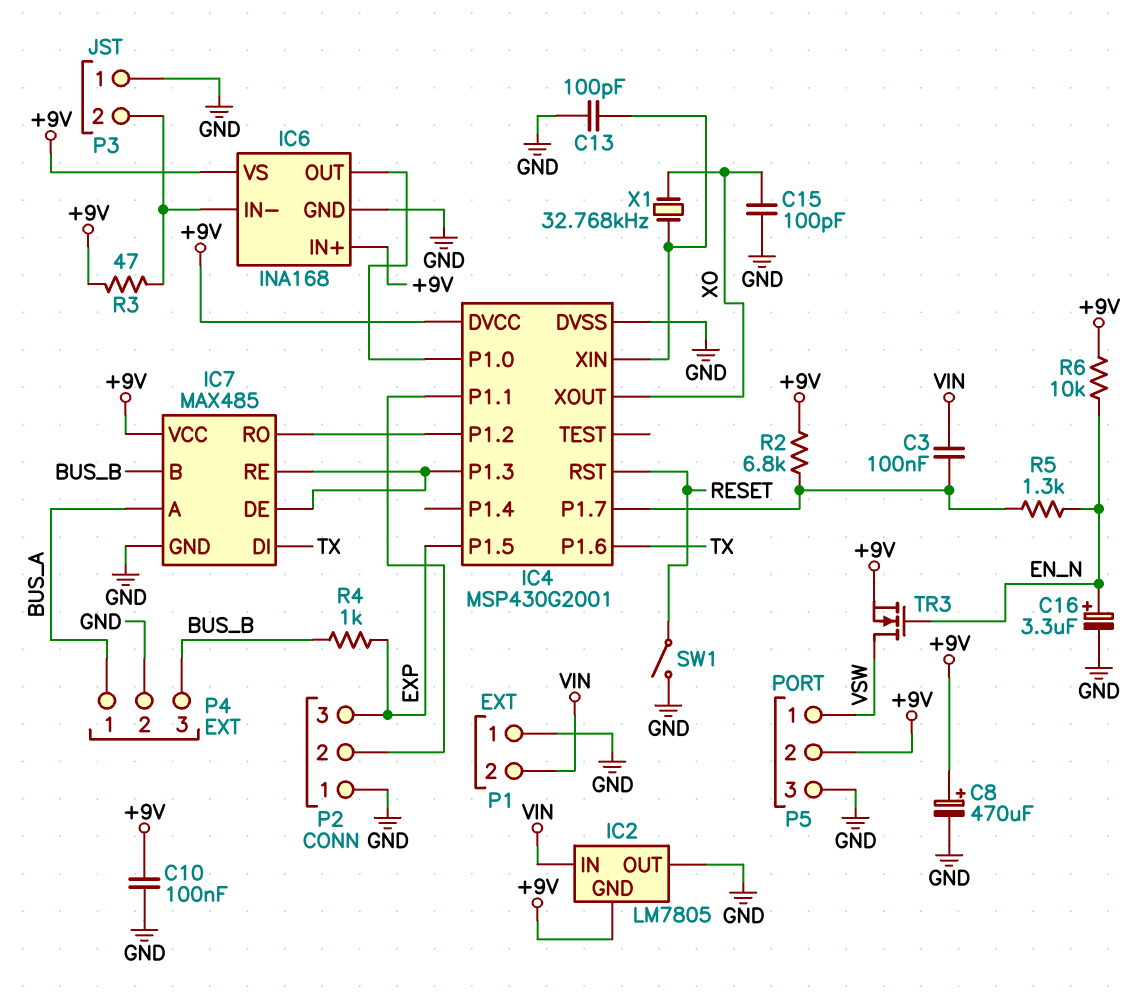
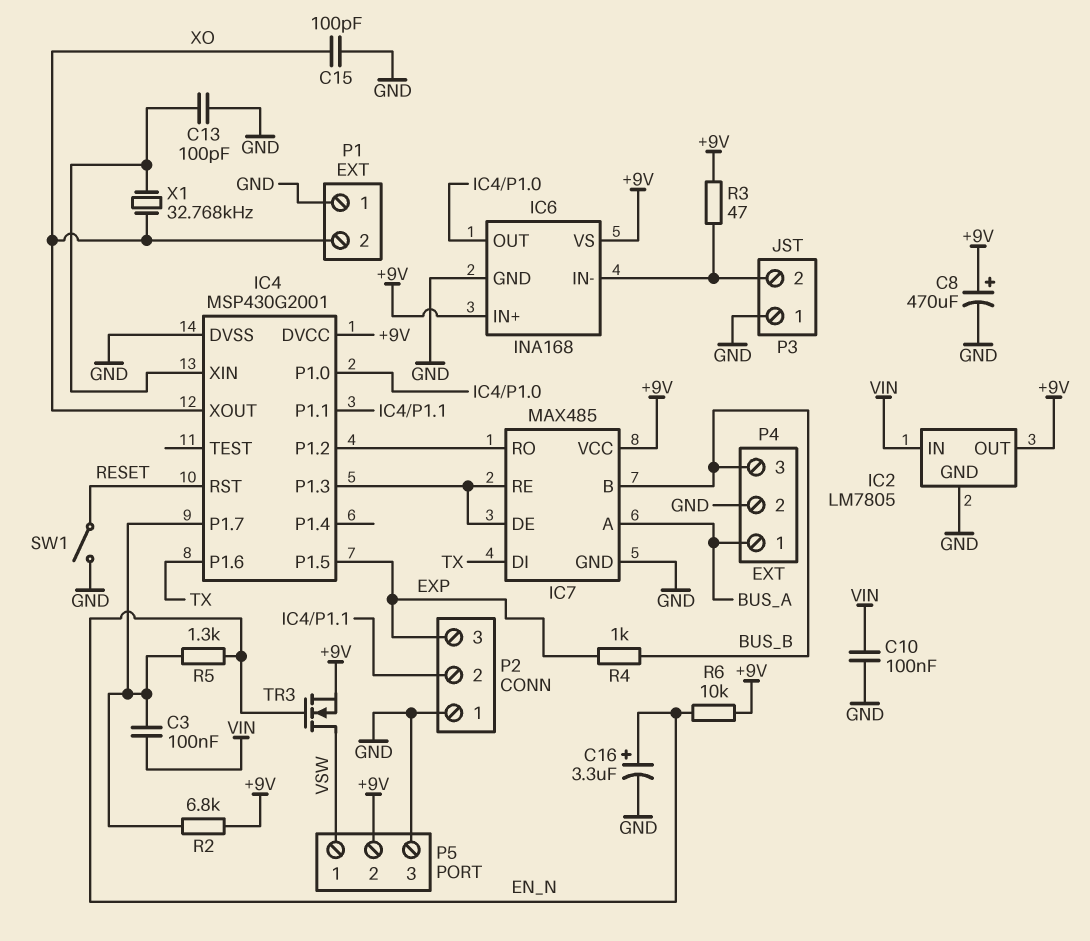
C10: 100nF (+9V, GND) -> 100nF (GND, VIN)
IC2 pin GND: +9V -> GND
IC2 pin OUT: GND -> +9V
P1 pin 2: VIN -> XO

